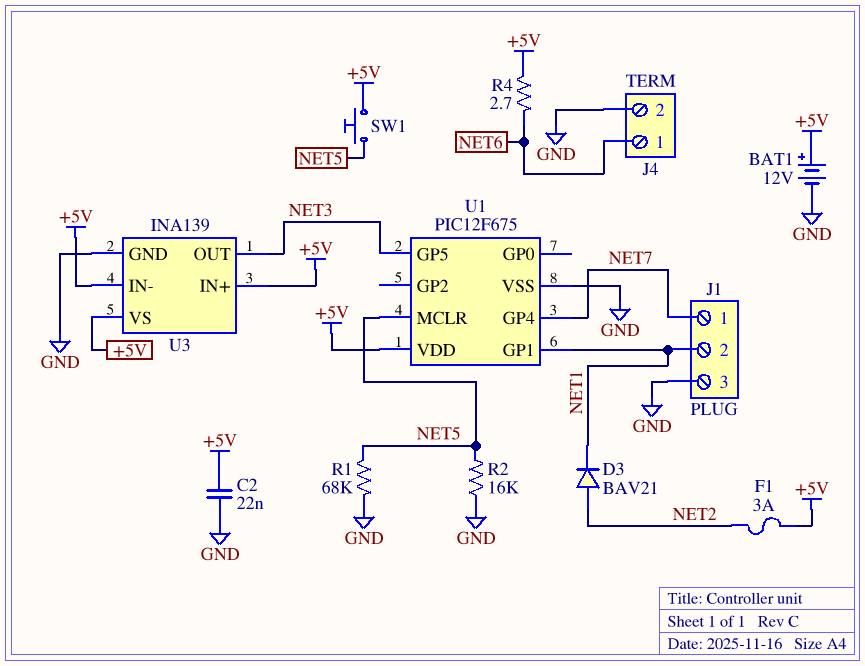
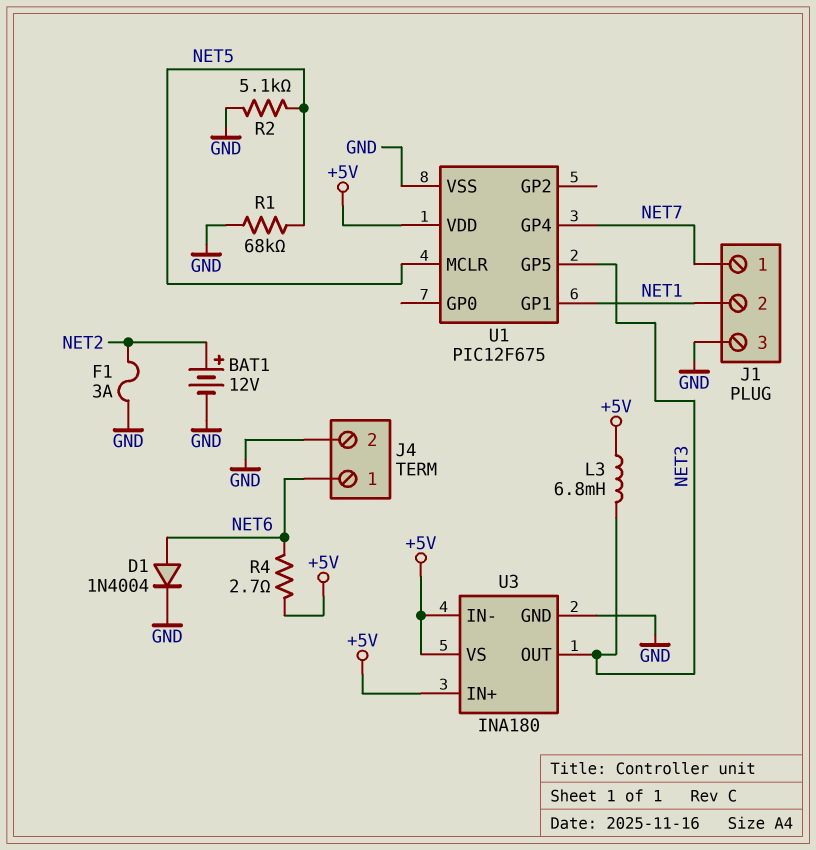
BAT1: 12V (plus +5V, minus GND) -> 12V (plus NET2, minus GND)
C2: 22nF (+5V, GND) -> none
D1: none -> diode 1N4004 (A NET6, K GND)
D3: diode BAV21 (A NET2, K NET1) -> none
F1: 3A (+5V, NET2) -> 3A (GND, NET2)
L3: none -> 6.8mH (+5V, NET3)
R2: 16k (GND, NET5) -> 5.1k (GND, NET5)
SW1: button (+5V, NET5) -> none
U3: INA139 -> INA180

